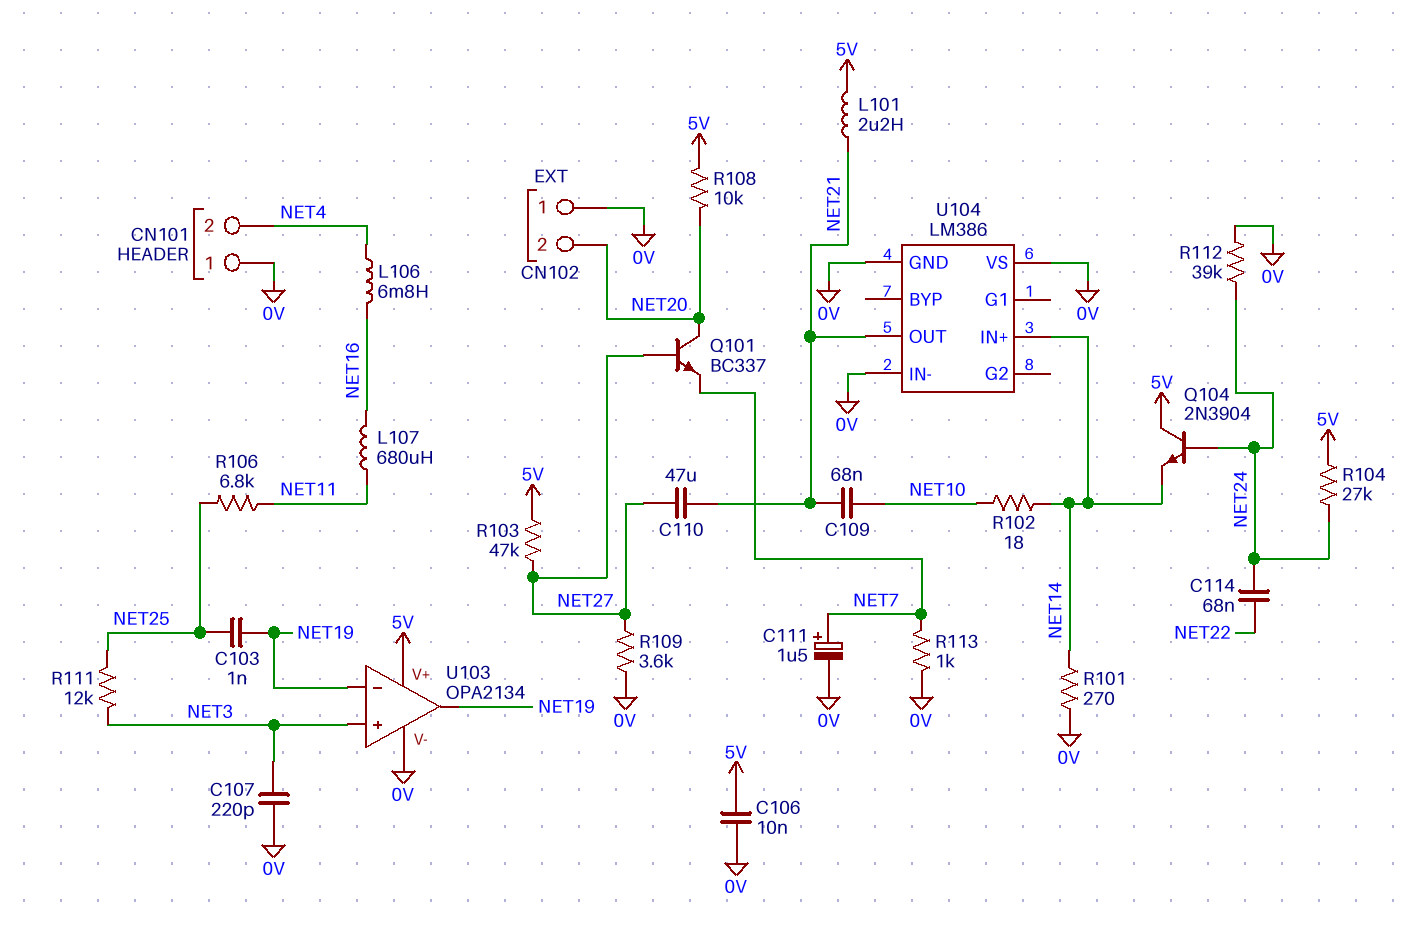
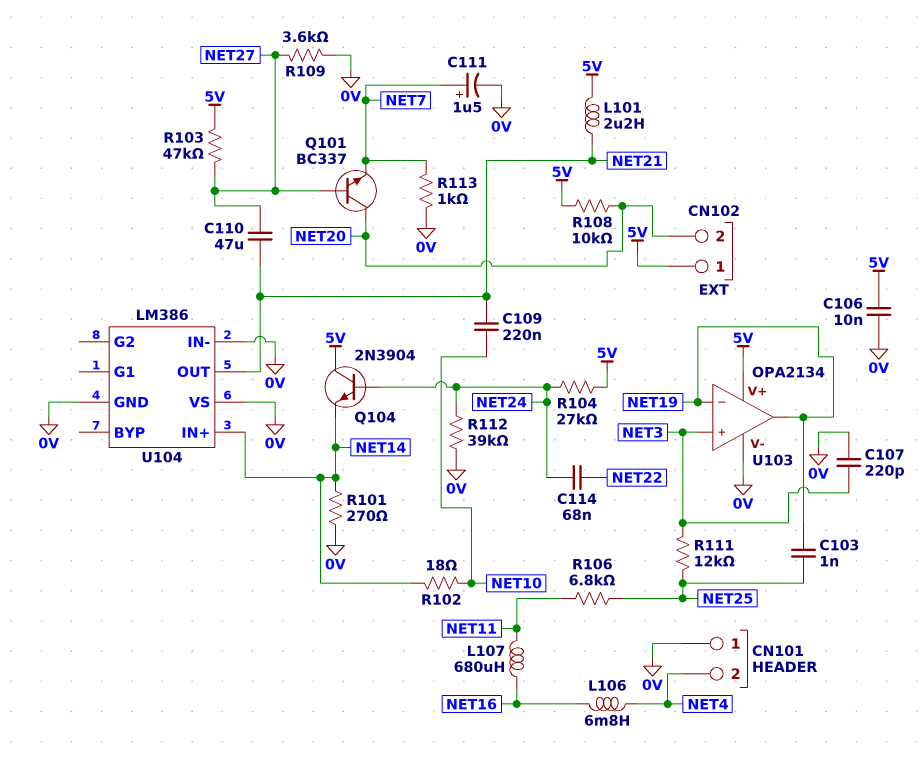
C109: 68nF (NET10, NET21) -> 220nF (NET10, NET21)
CN102 pin 1: 0V -> 5V

